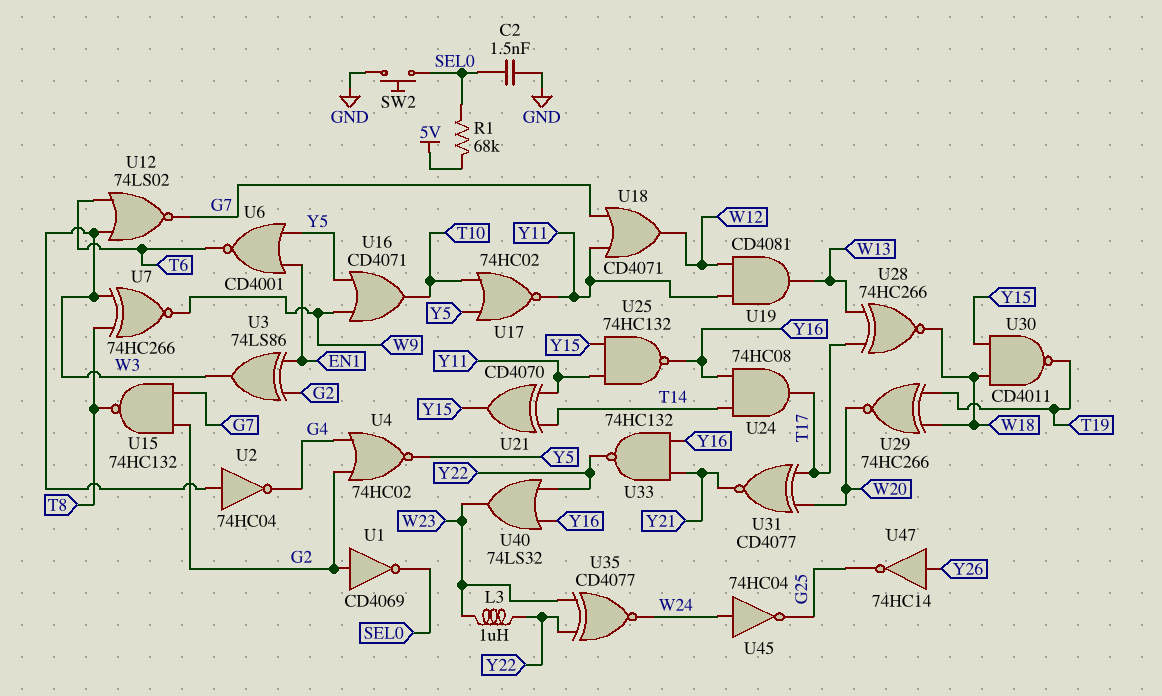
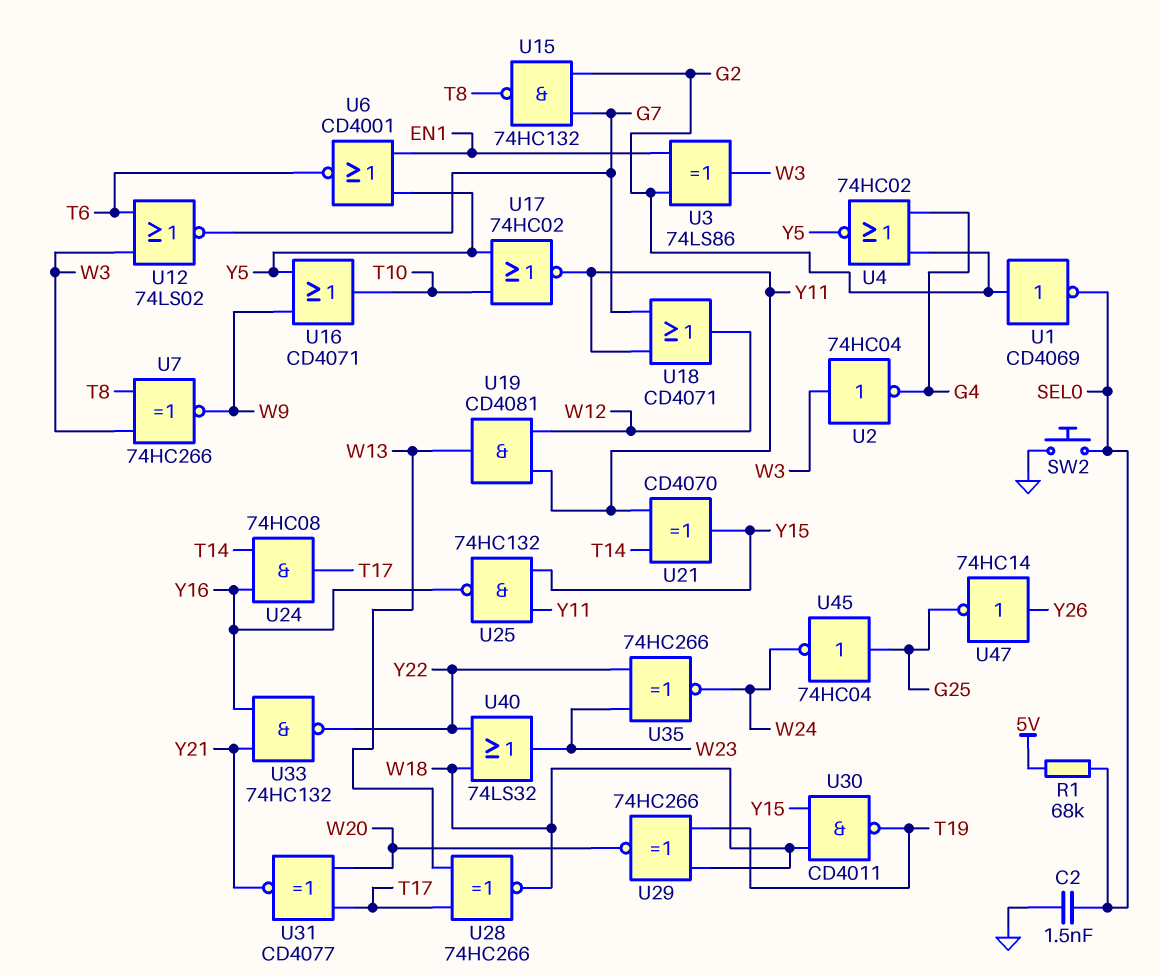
L3: 1uH (W23, Y22) -> none
U35: XNOR CD4077 (in W23, in Y22, out W24) -> XNOR 74HC266 (in W23, in Y22, out W24)
U40: OR 74LS32 (in Y16, in Y22, out W23) -> OR 74LS32 (in W18, in Y22, out W23)
U45: NOT 74HC04 (in W24, out G25) -> NOT 74HC04 (in G25, out W24)

